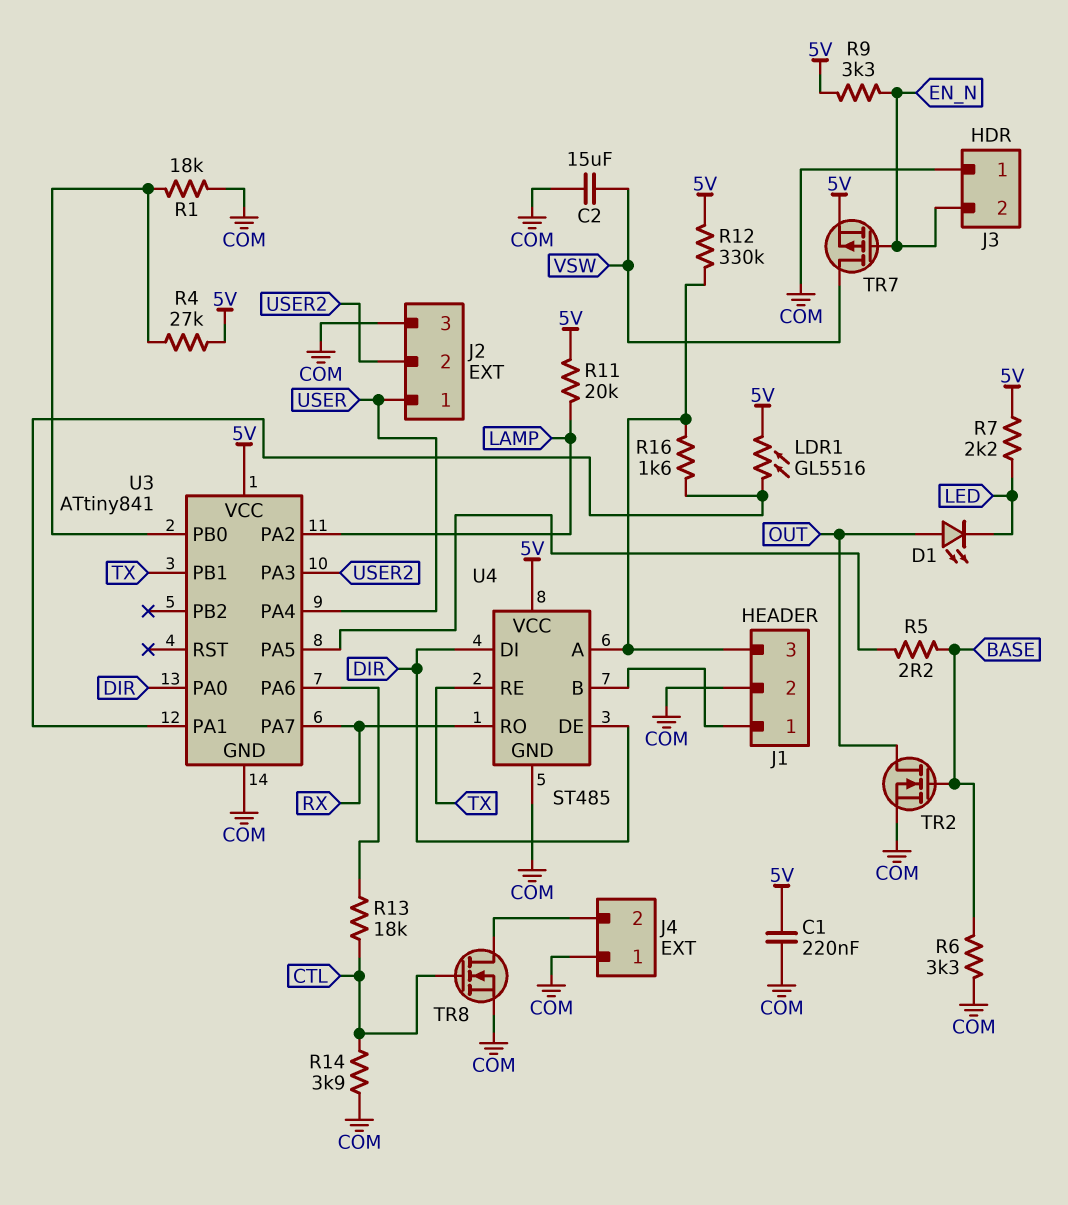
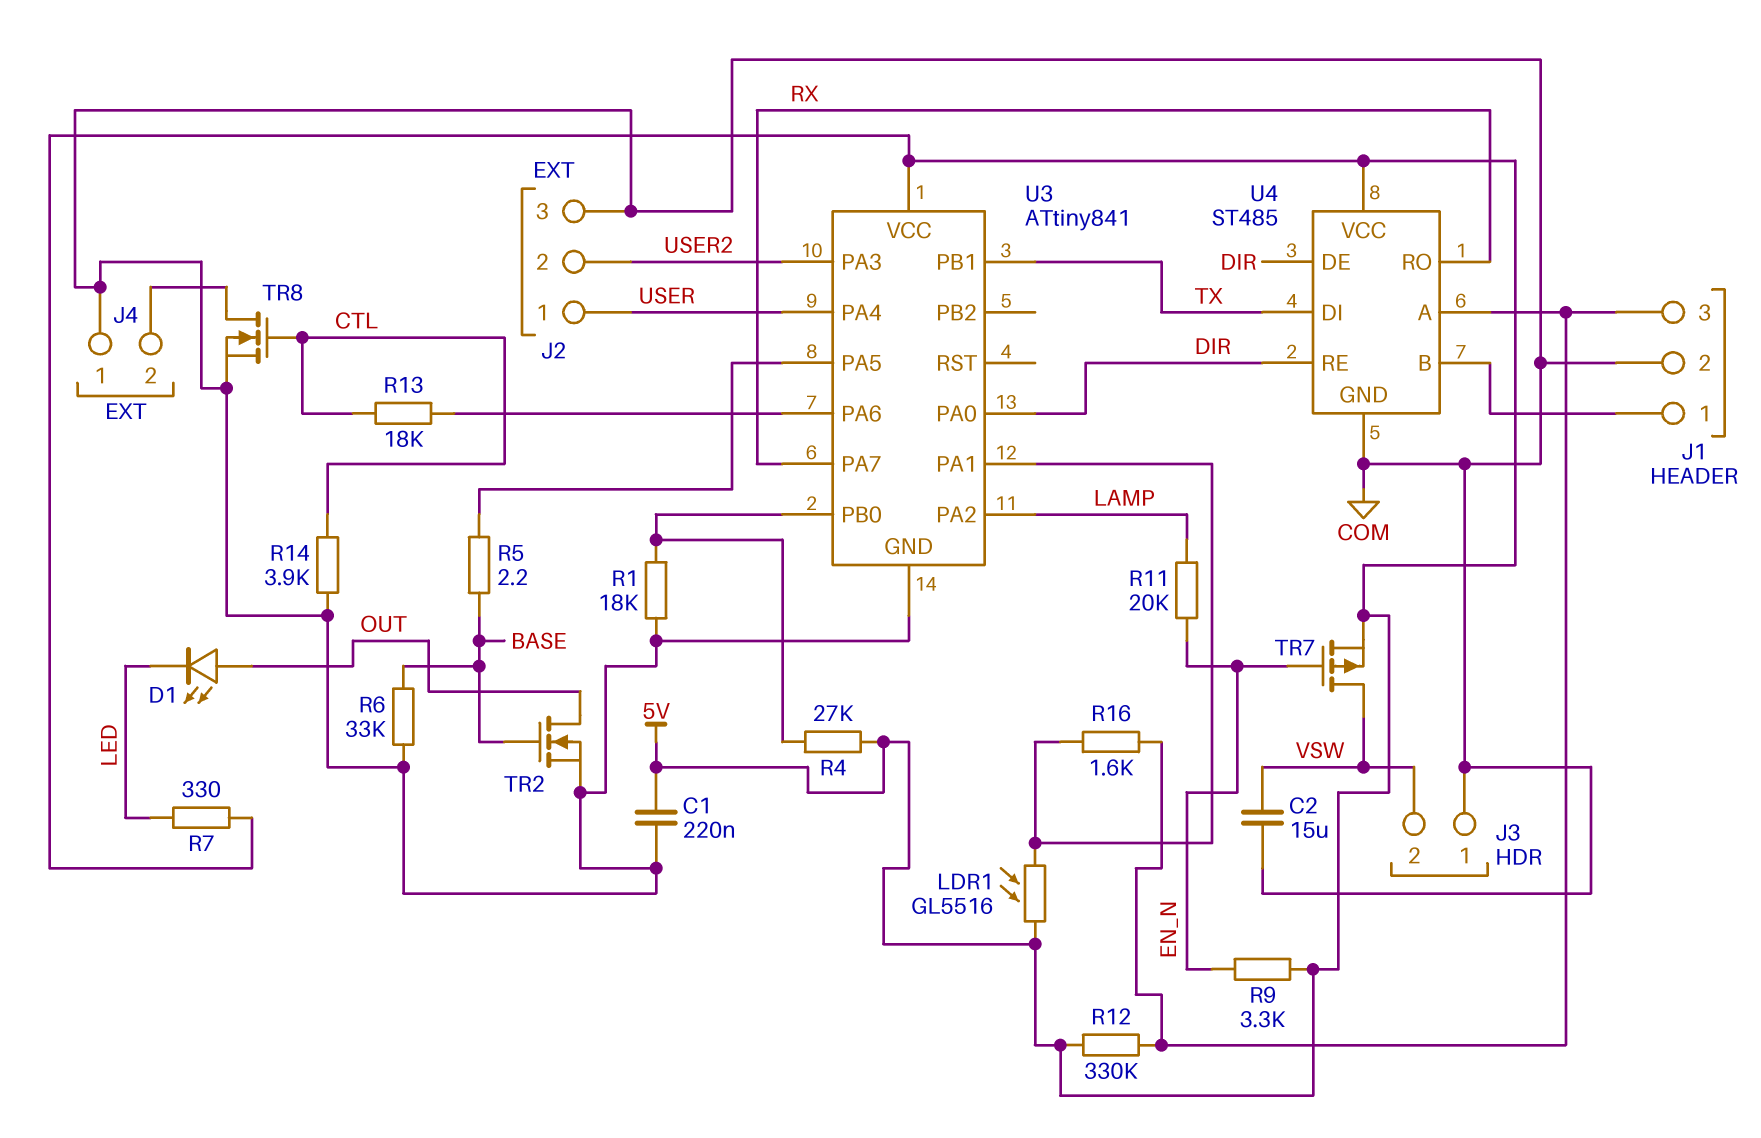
J3 pin 2: EN_N -> VSW
R6: 3.3k (BASE, COM) -> 33k (BASE, COM)
R7: 2.2k (5V, LED) -> 330 (5V, LED)
R11: 20k (5V, LAMP) -> 20k (EN_N, LAMP)
U4 pin DI: DIR -> TX
U4 pin RE: TX -> DIR

